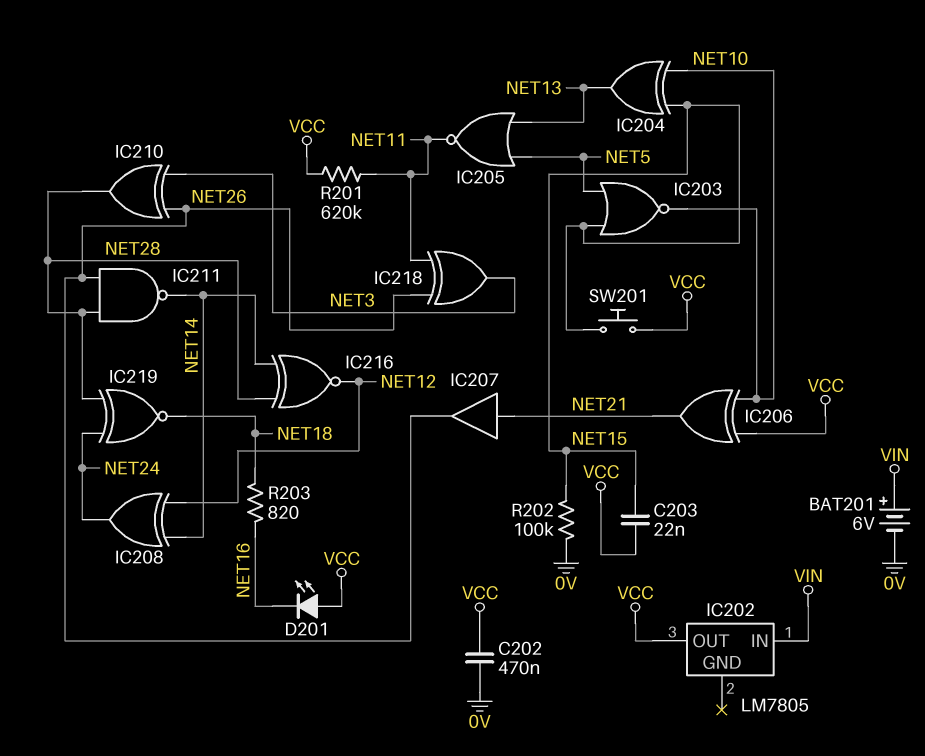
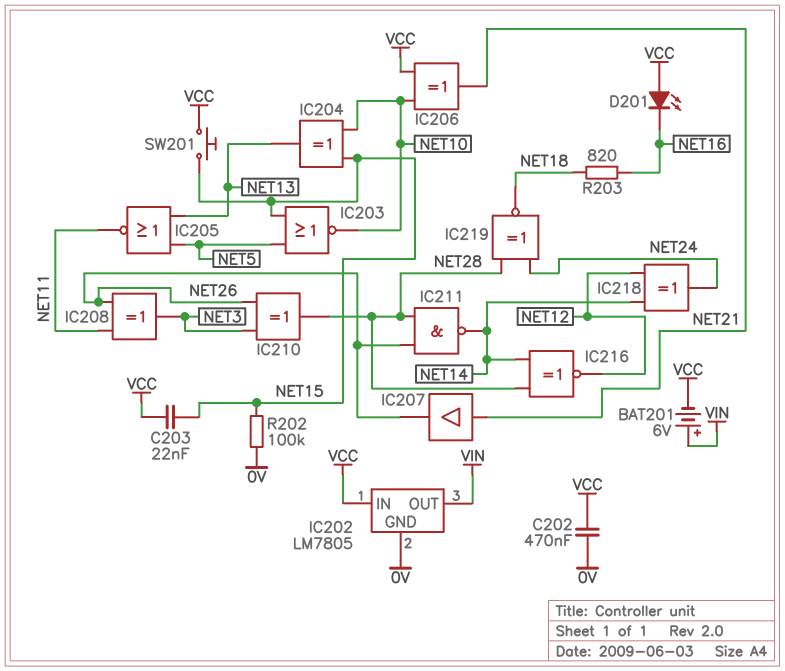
BAT201: 6V (plus VIN, minus 0V) -> 6V (plus VIN, minus VCC)
IC202 pin GND: none -> 0V
IC202 pin IN: VIN -> VCC
IC202 pin OUT: VCC -> VIN
IC208: XOR (in NET12, in NET14, out NET24) -> XOR (in NET11, in NET26, out NET3)
IC218: XOR (in NET11, in NET26, out NET3) -> XOR (in NET12, in NET14, out NET24)
R201: 620k (NET11, VCC) -> none

